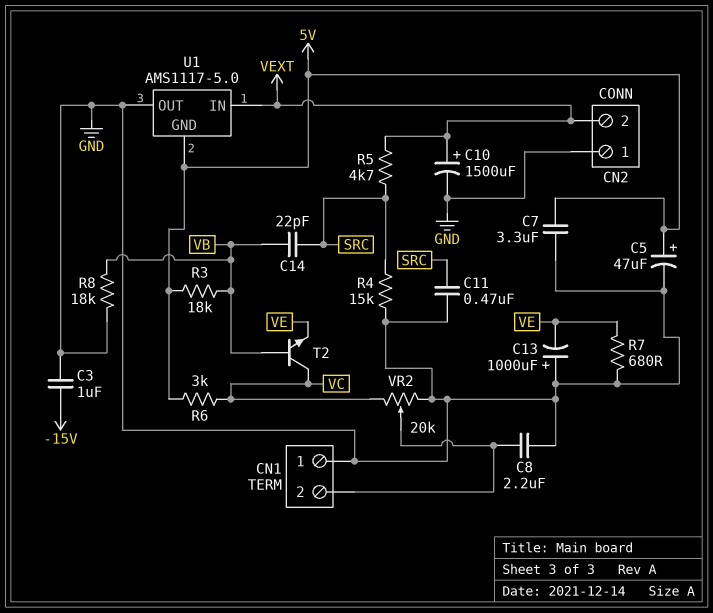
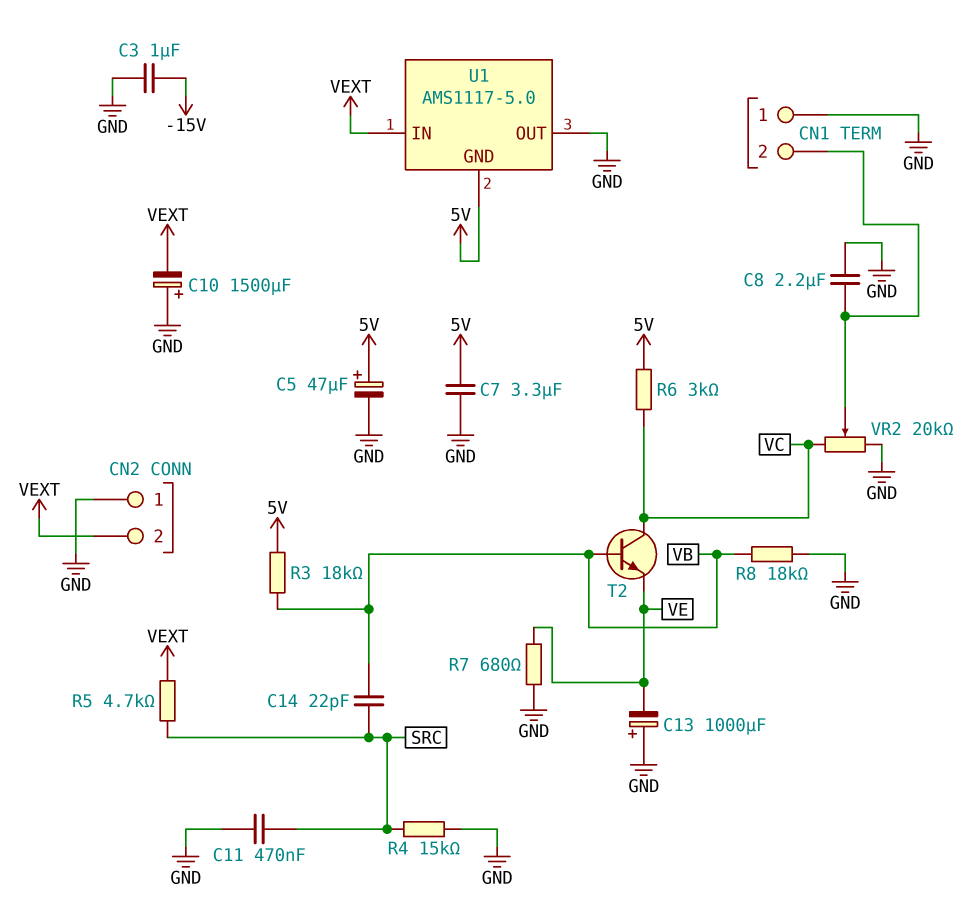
C10: 1500uF (plus VEXT, minus GND) -> 1500uF (plus GND, minus VEXT)

